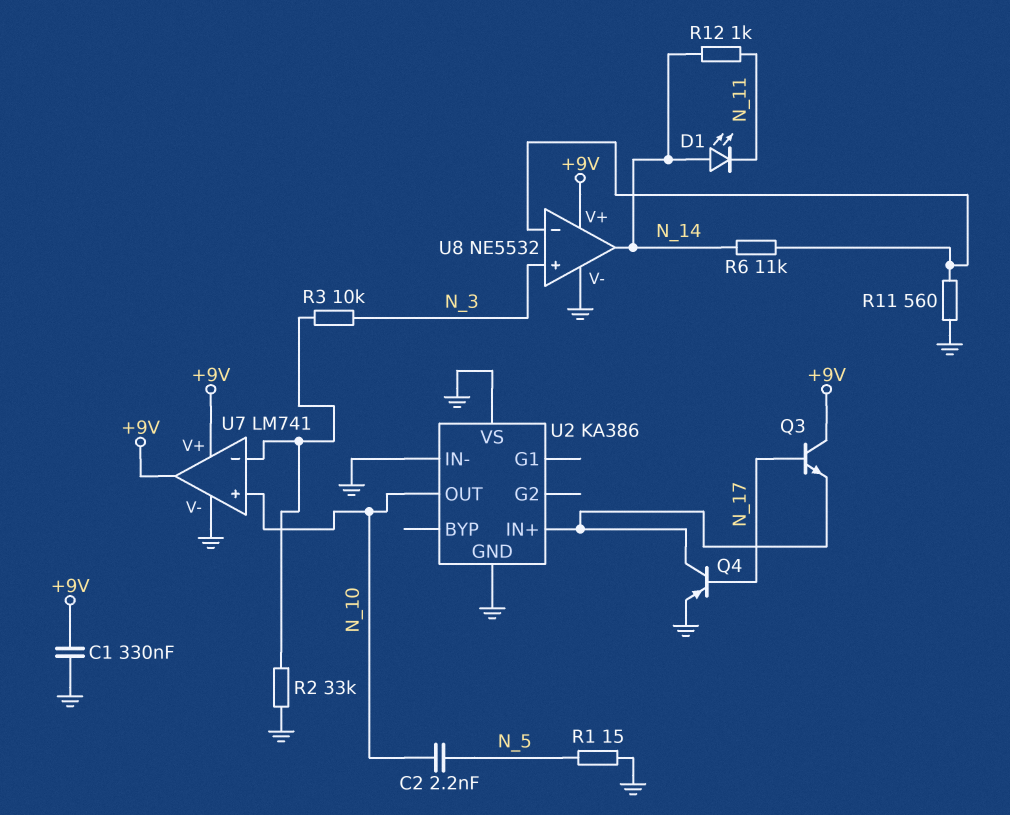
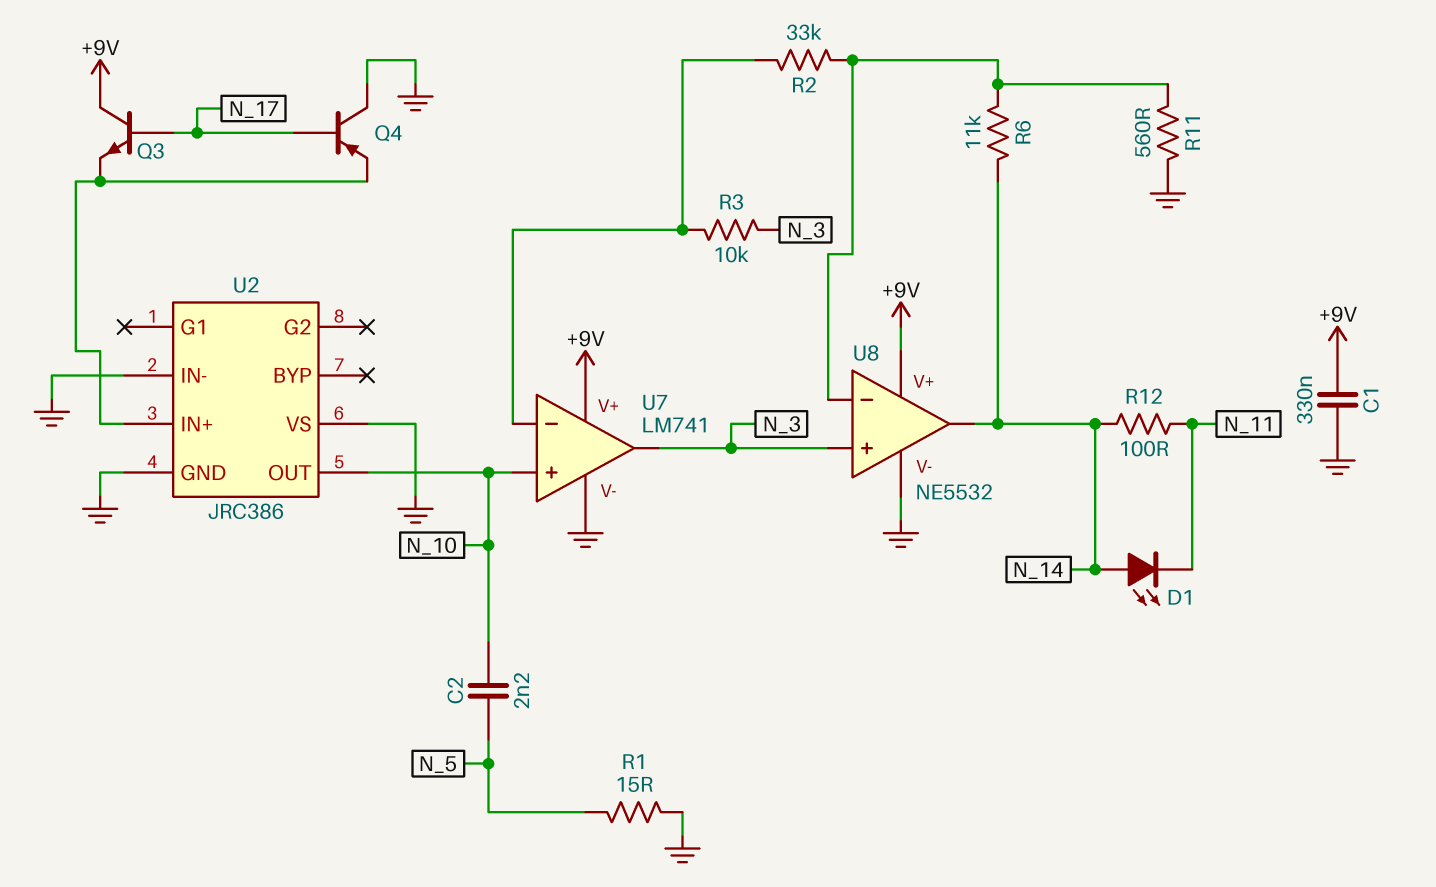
Q4: PNP (B N_17, C U2/IN+, E GND) -> PNP (B N_17, C GND, E U2/IN+)
R2: 33k (GND, U7/in-) -> 33k (U7/in-, U8/in-)
R12: 1k (N_11, N_14) -> 100 (N_11, N_14)
U2: KA386 -> JRC386
U7 pin out: +9V -> N_3

